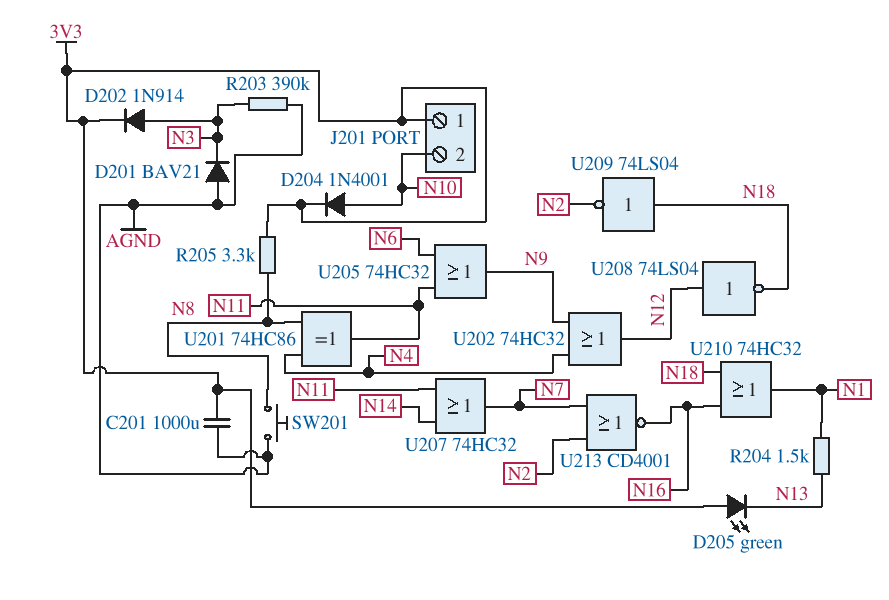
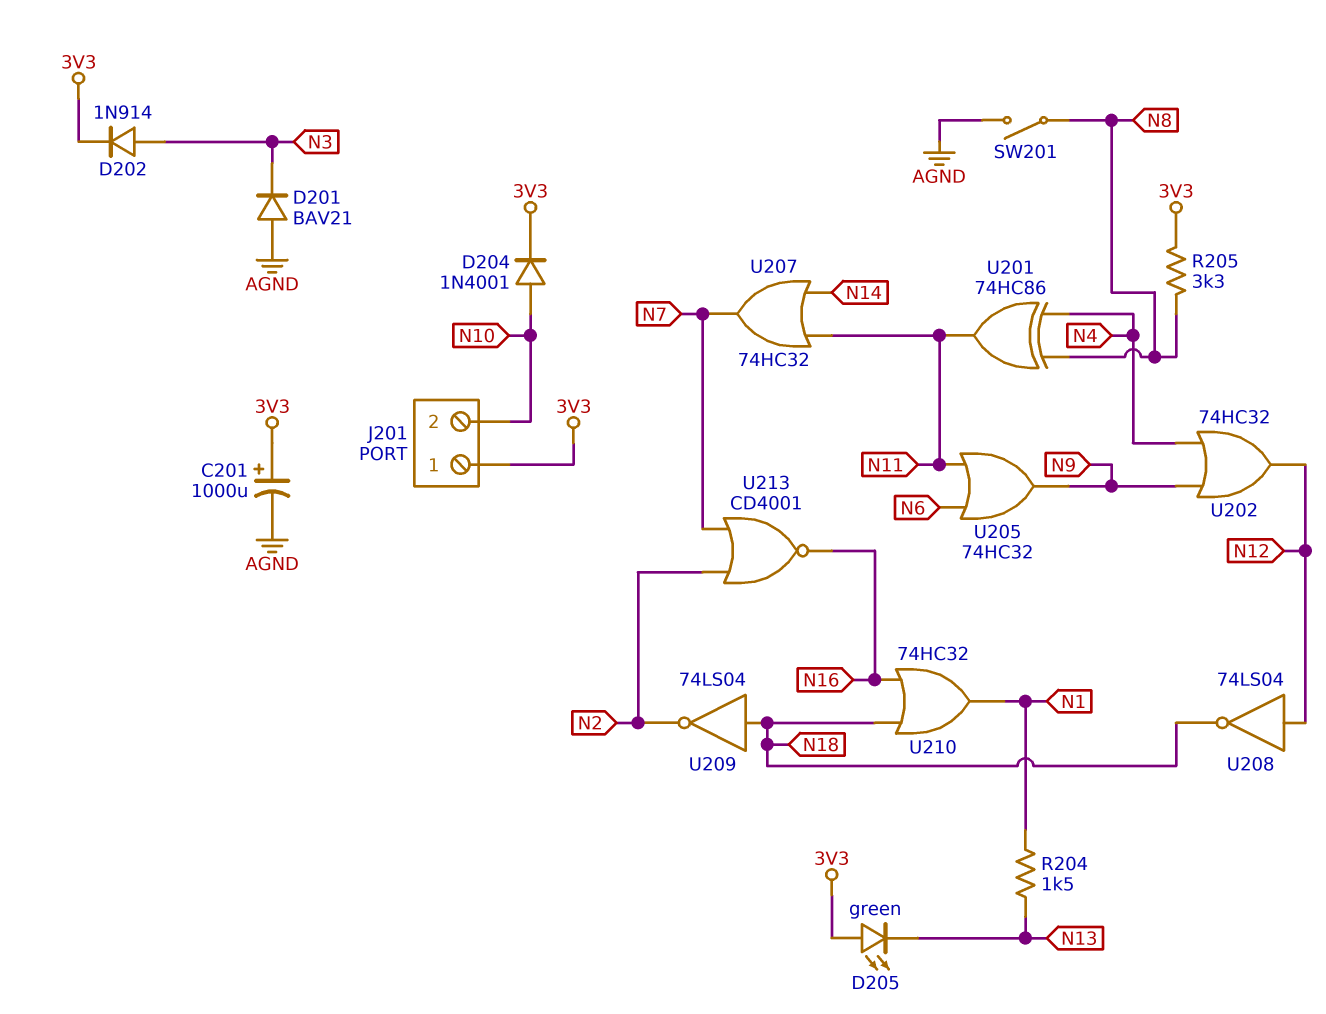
C201: 1000uF (3V3, AGND) -> 1000uF (plus 3V3, minus AGND)
R203: 390k (AGND, N3) -> none
SW201: button (AGND, N8) -> switch (AGND, N8)

